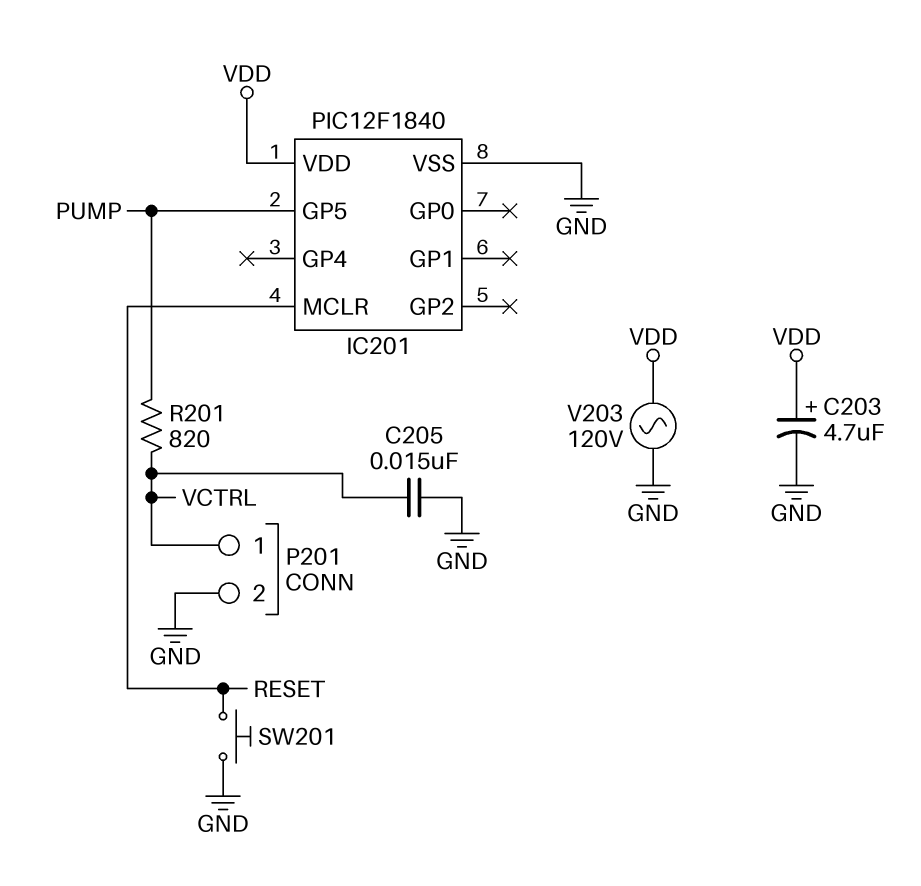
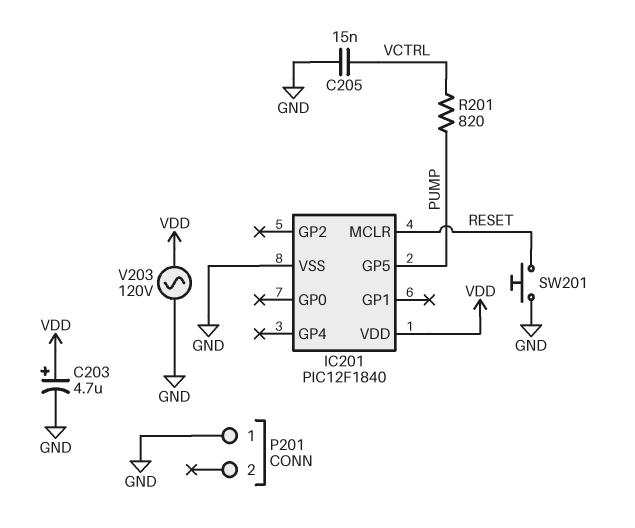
P201 pin 1: VCTRL -> GND
P201 pin 2: GND -> none

